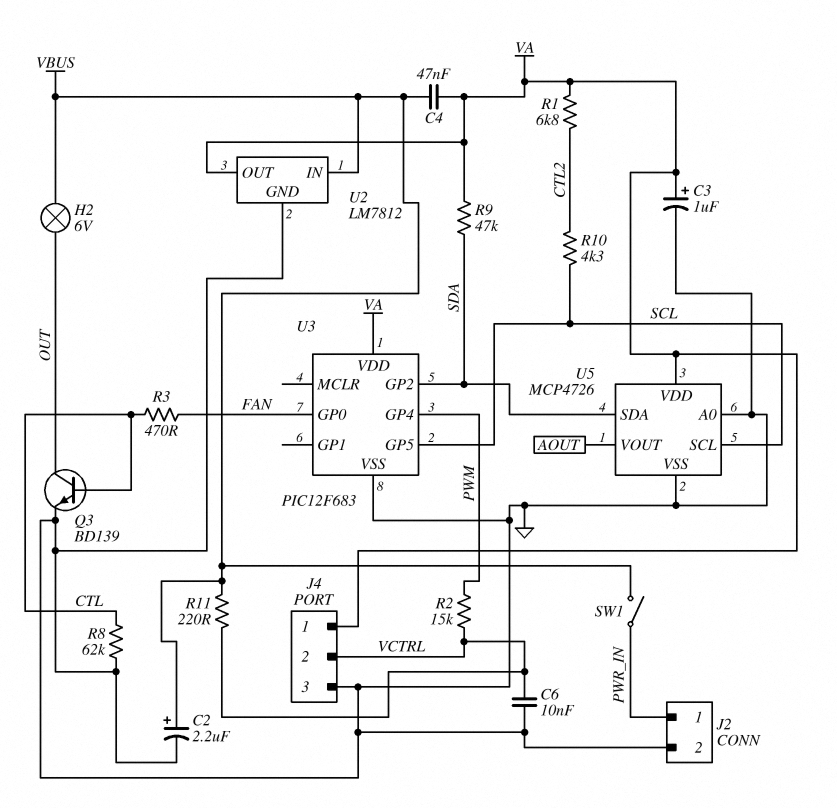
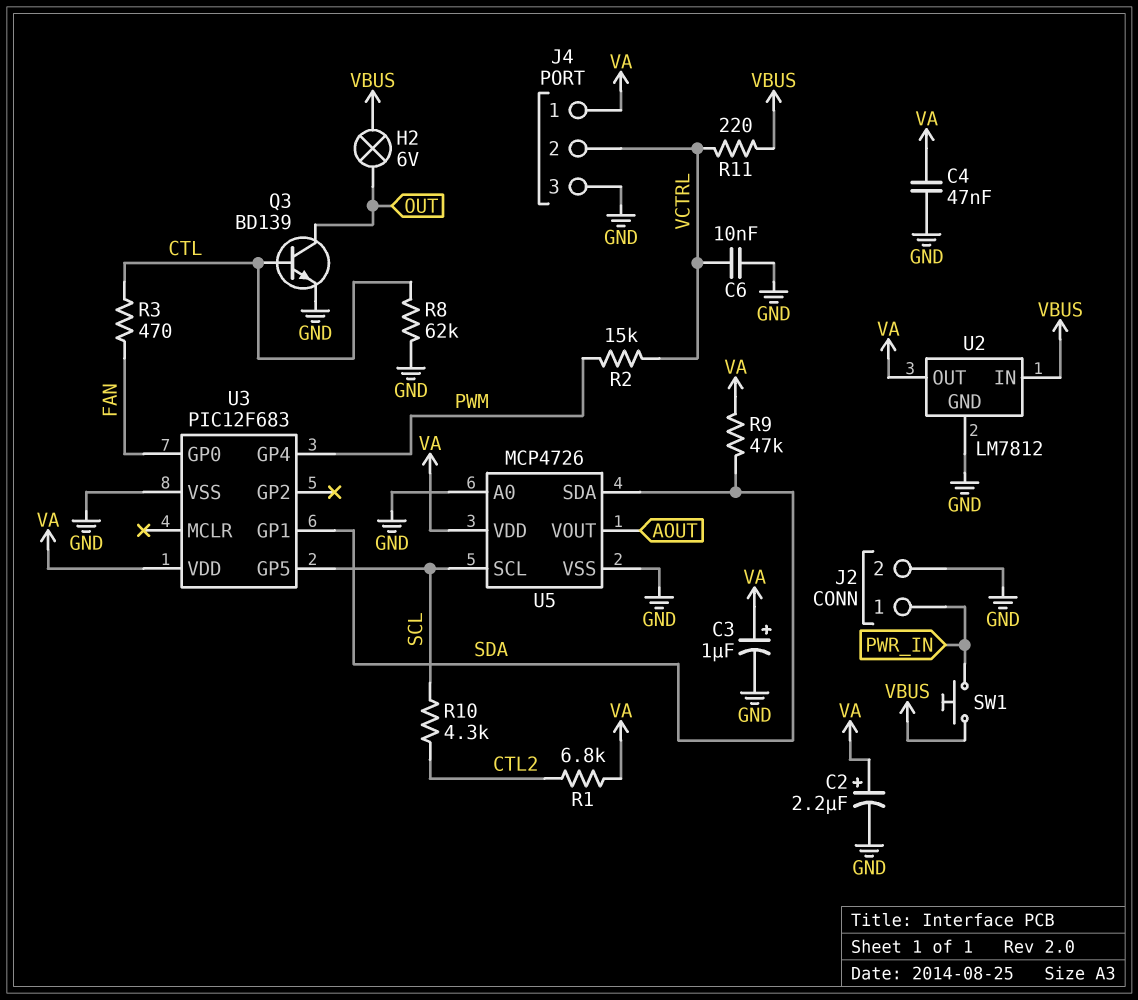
C2: 2.2uF (plus VBUS, minus GND) -> 2.2uF (plus VA, minus GND)
C4: 47nF (VA, VBUS) -> 47nF (GND, VA)
SW1: switch (PWR_IN, VBUS) -> button (PWR_IN, VBUS)
U3 pin GP1: none -> SDA
U3 pin GP2: SDA -> none

